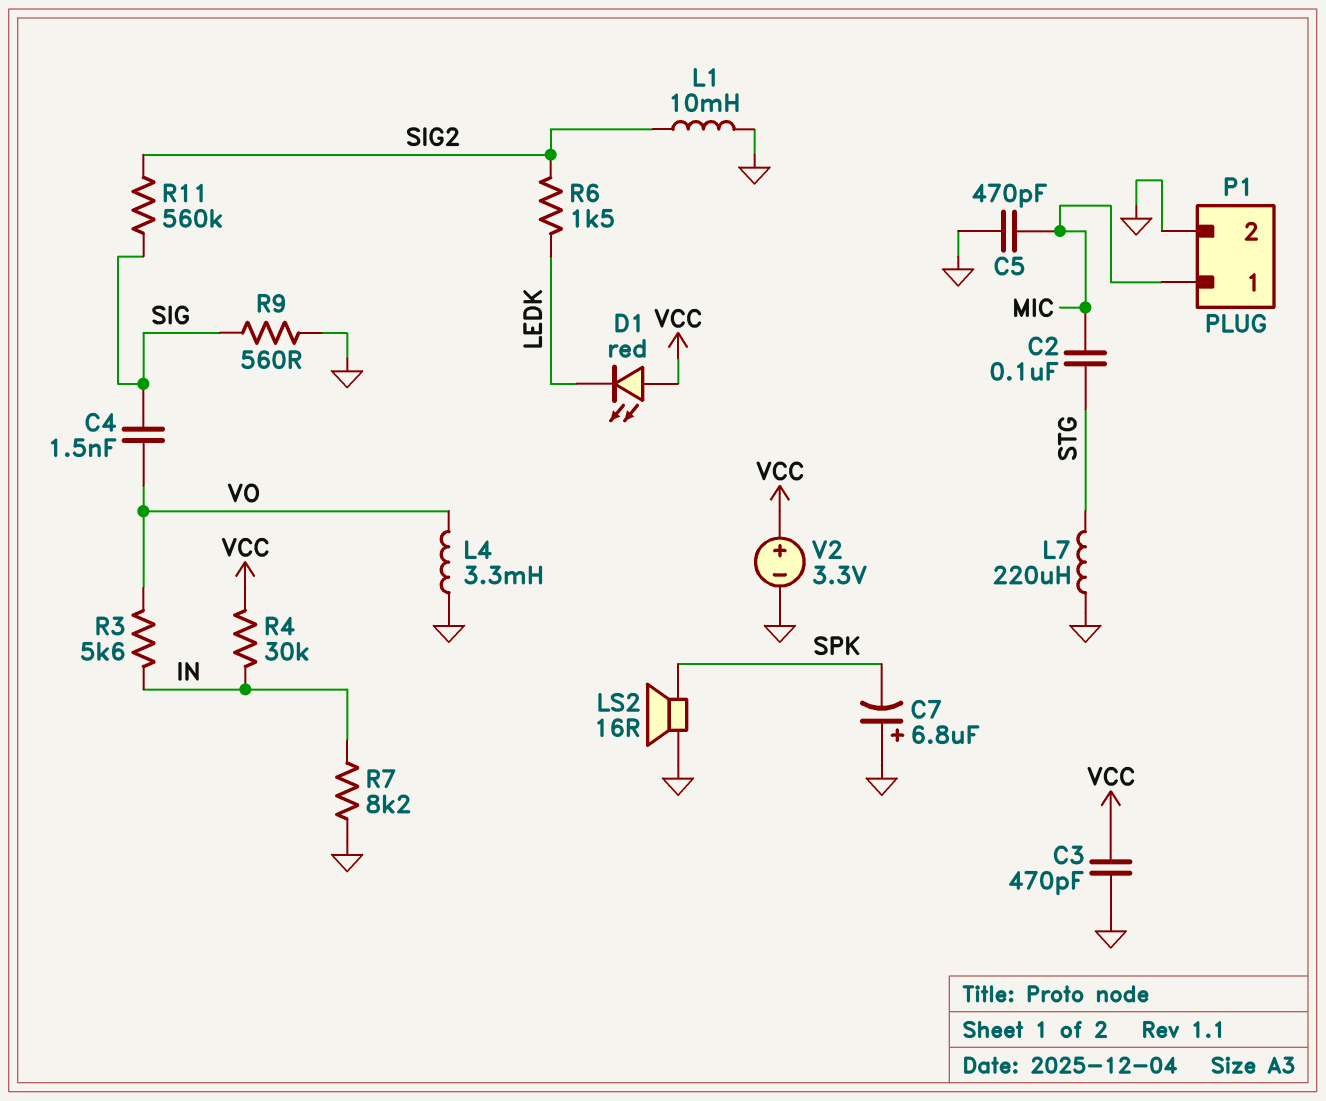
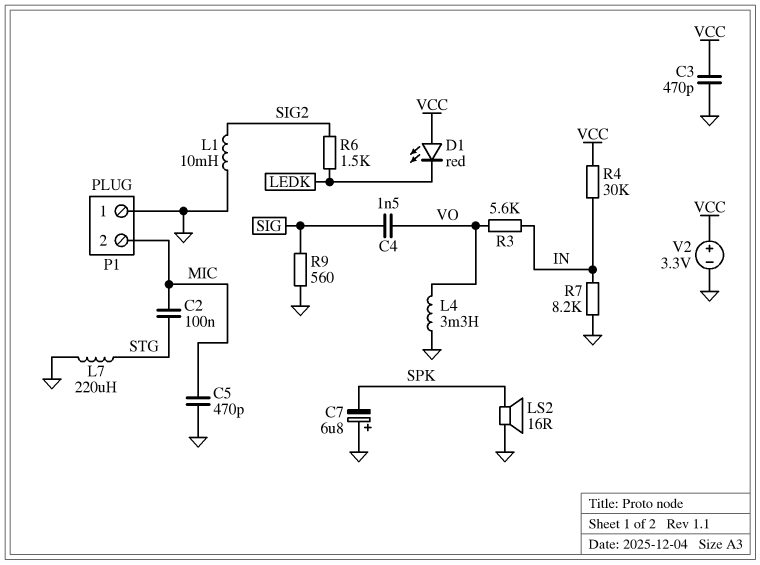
P1 pin 1: MIC -> GND
P1 pin 2: GND -> MIC
R11: 560k (SIG, SIG2) -> none

